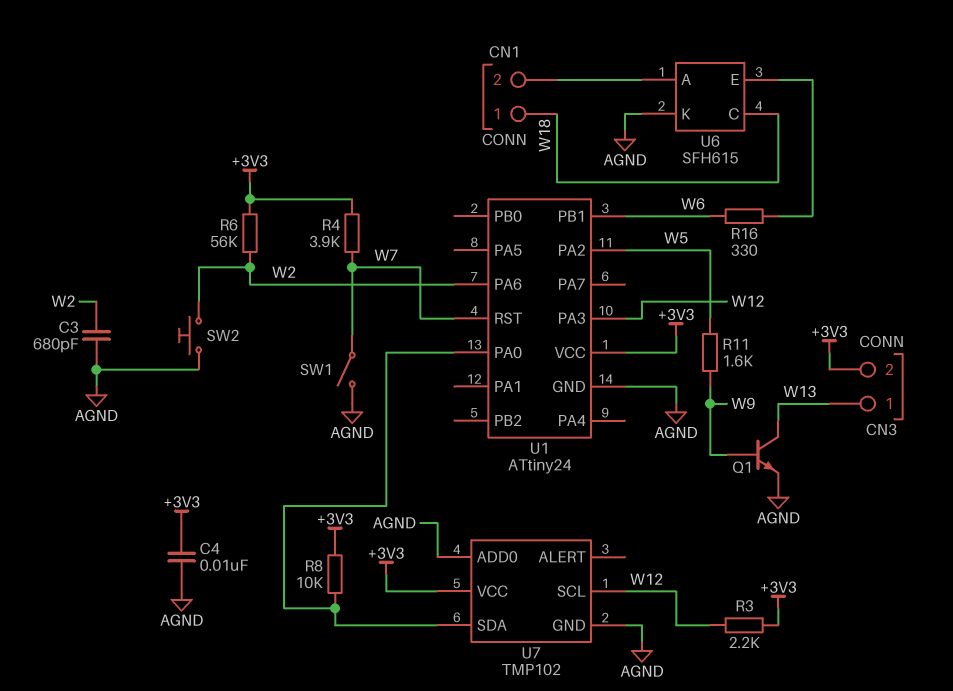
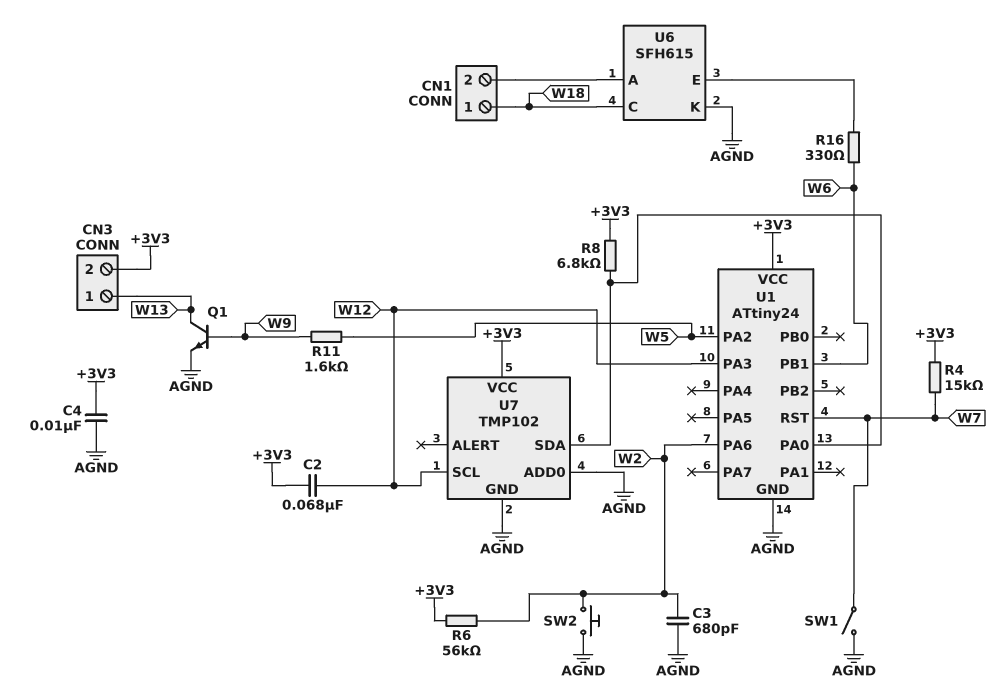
C2: none -> 68nF (+3V3, W12)
R3: 2.2k (+3V3, W12) -> none
R4: 3.9k (+3V3, W7) -> 15k (+3V3, W7)
R8: 10k (+3V3, U1/PA0) -> 6.8k (+3V3, U1/PA0)

